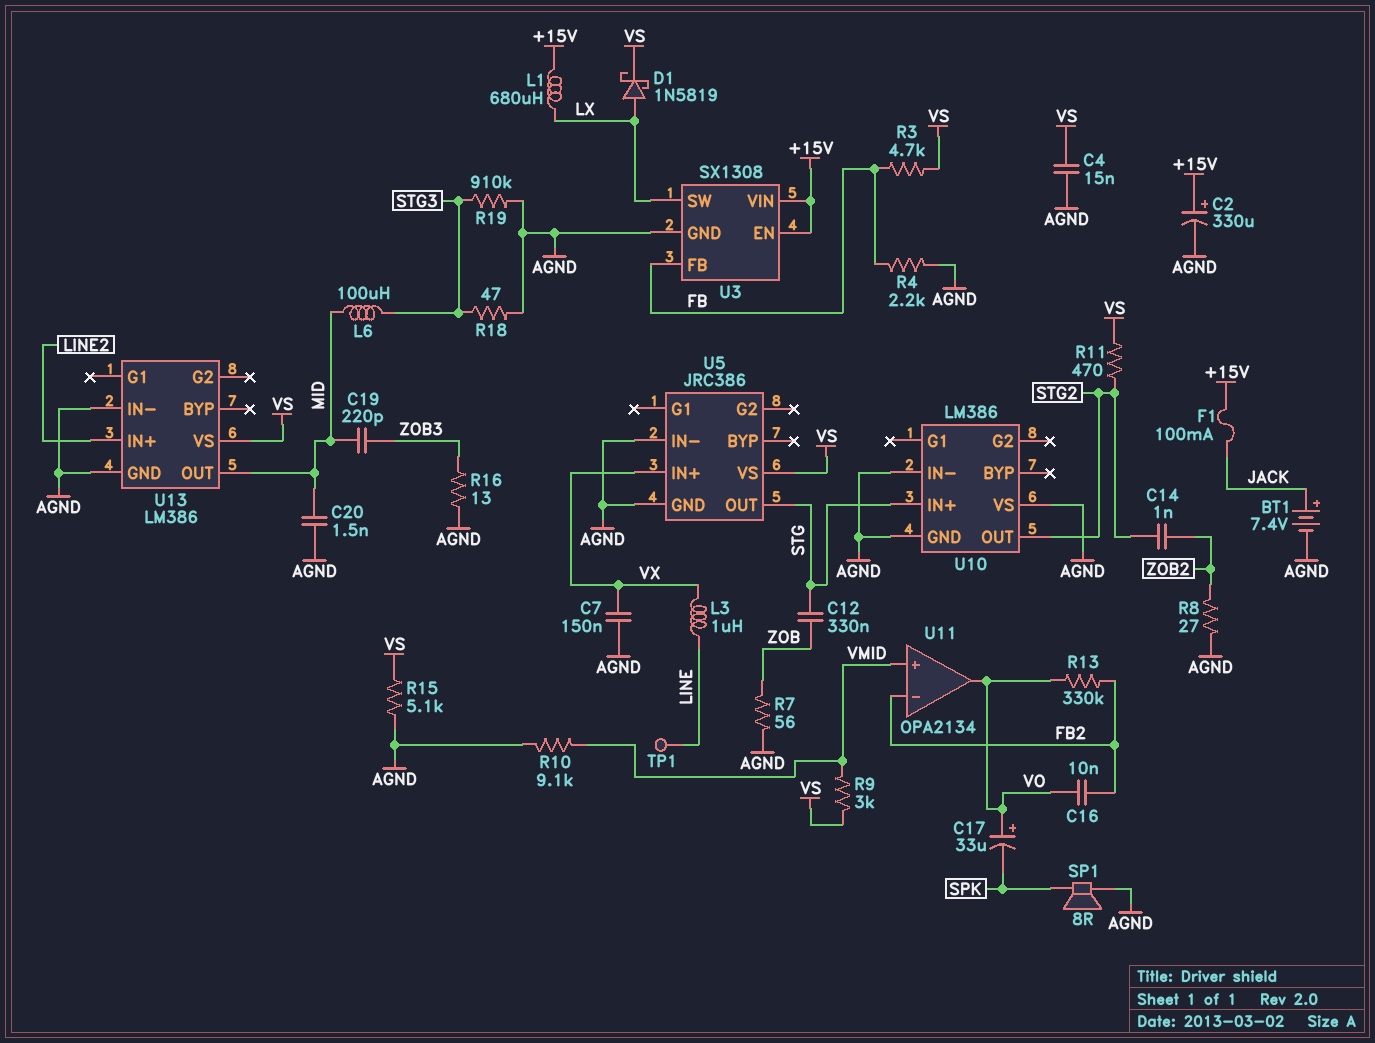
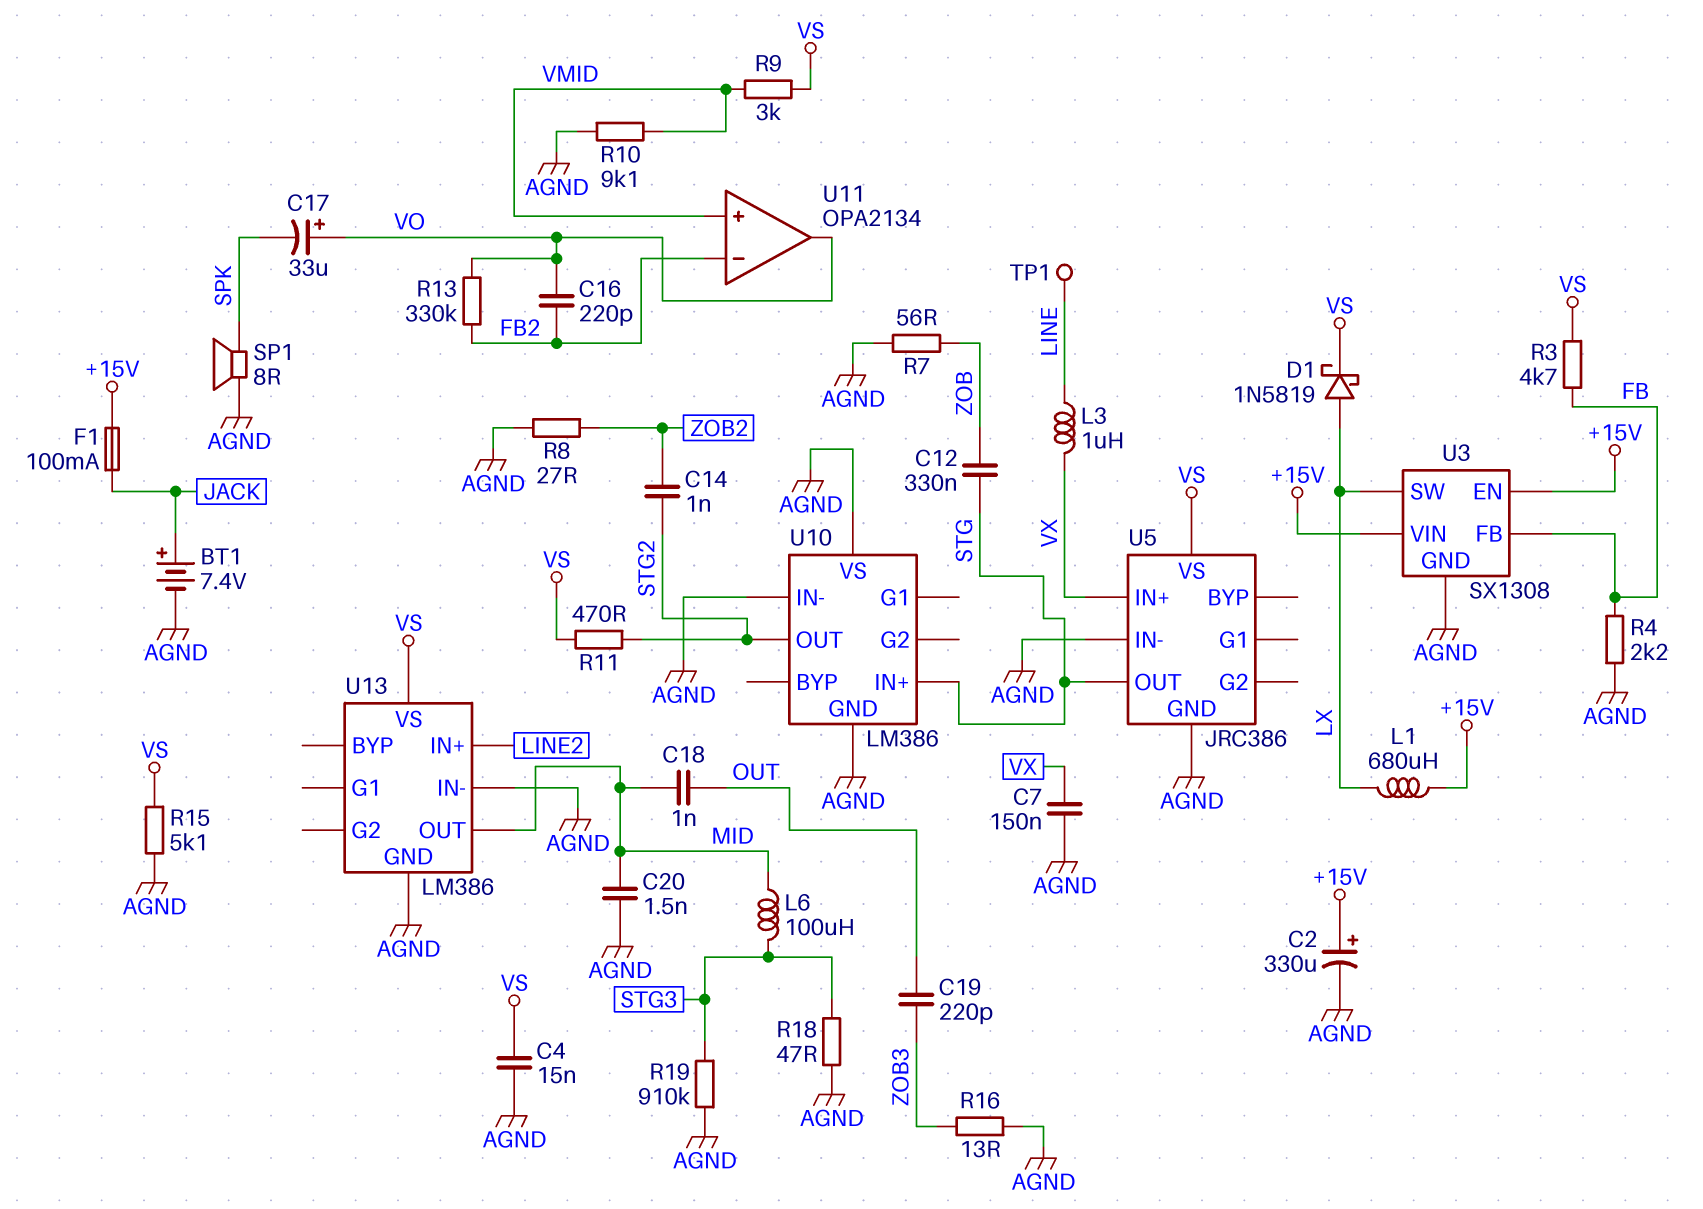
C16: 10nF (FB2, VO) -> 220pF (FB2, VO)
C18: none -> 1nF (MID, OUT)
C19: 220pF (MID, ZOB3) -> 220pF (OUT, ZOB3)

